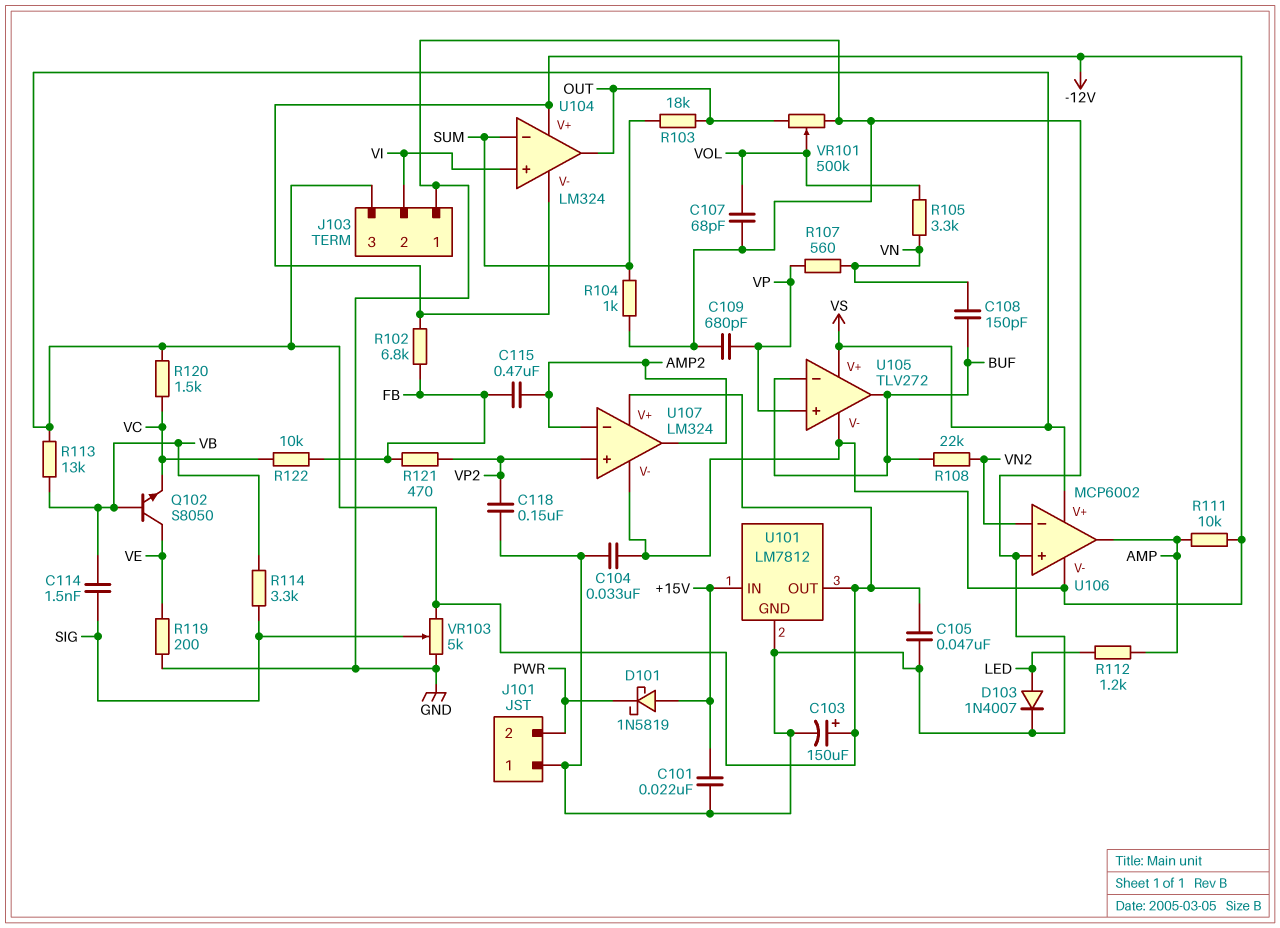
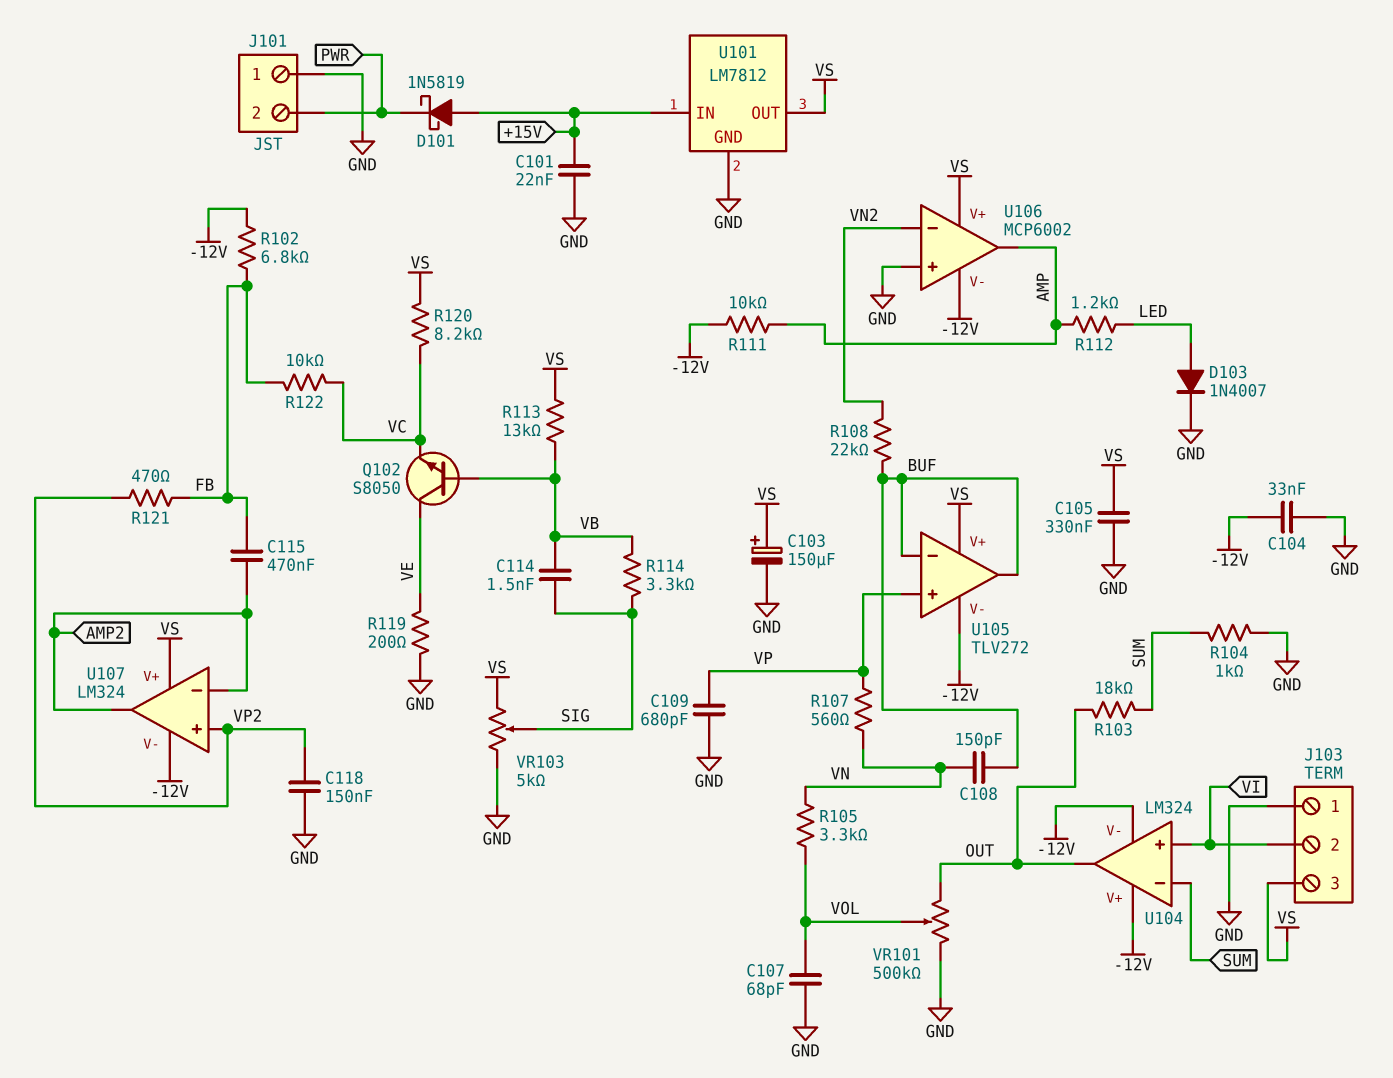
C105: 47nF (GND, VS) -> 330nF (GND, VS)
R120: 1.5k (VC, VS) -> 8.2k (VC, VS)

